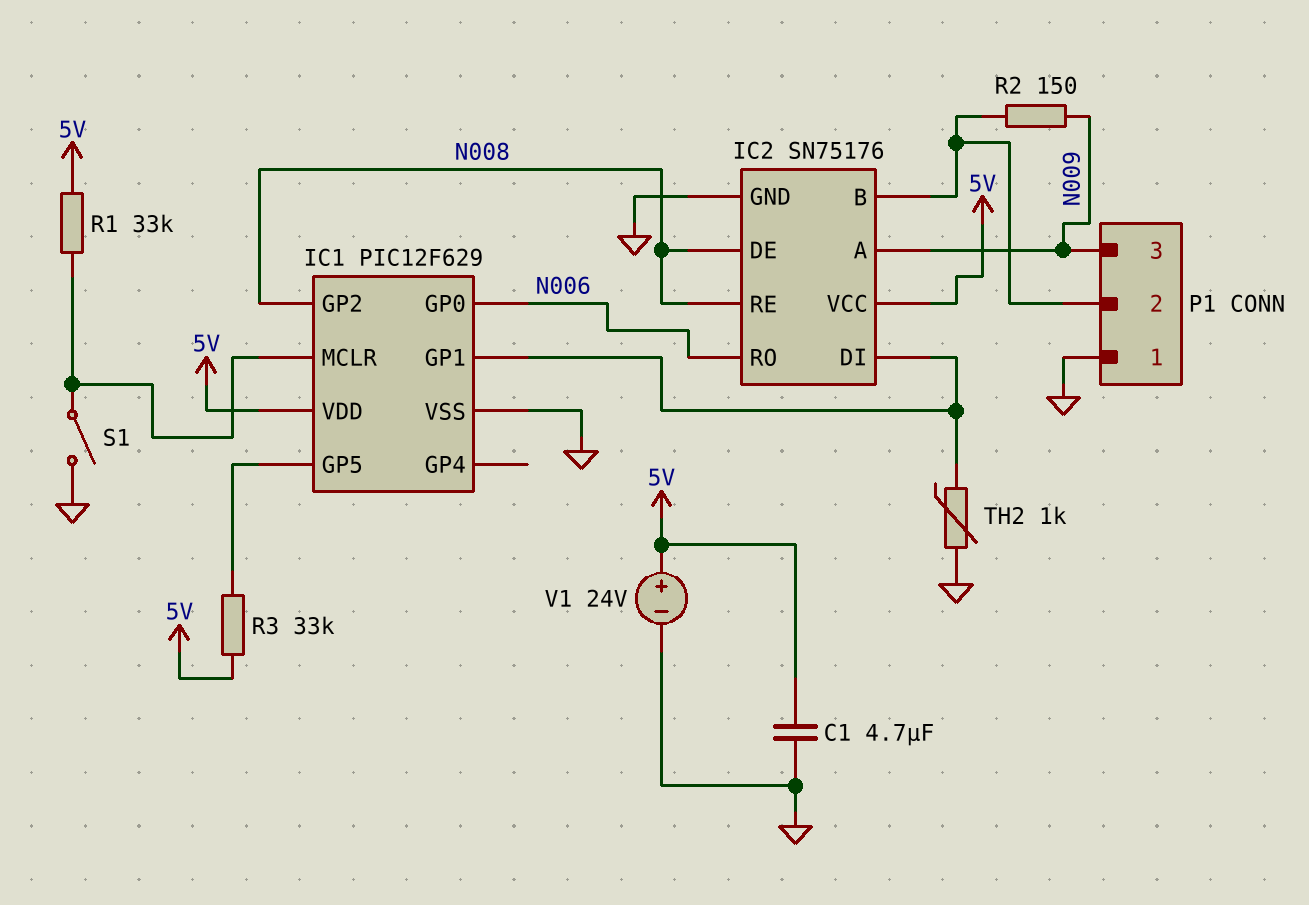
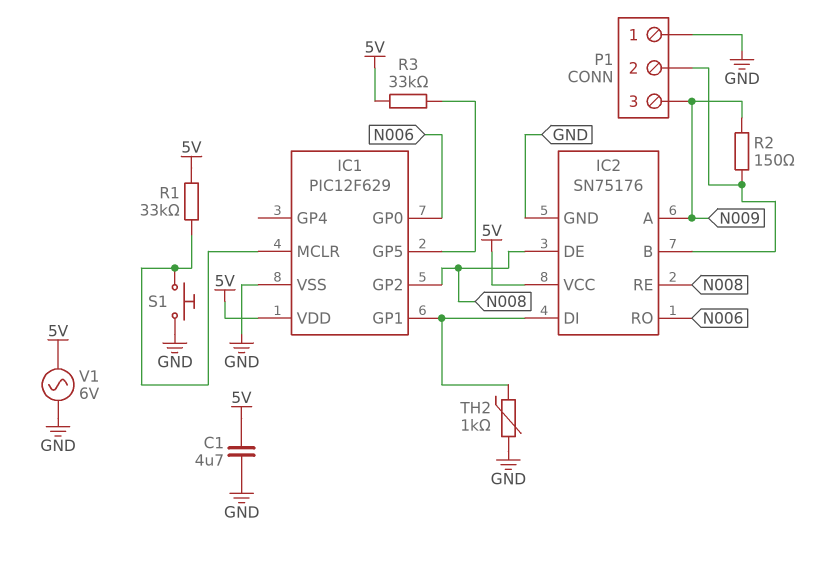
S1: switch (GND, IC1/MCLR) -> button (GND, IC1/MCLR)
V1: 24V (plus 5V, minus GND) -> AC 6V (5V, GND)

